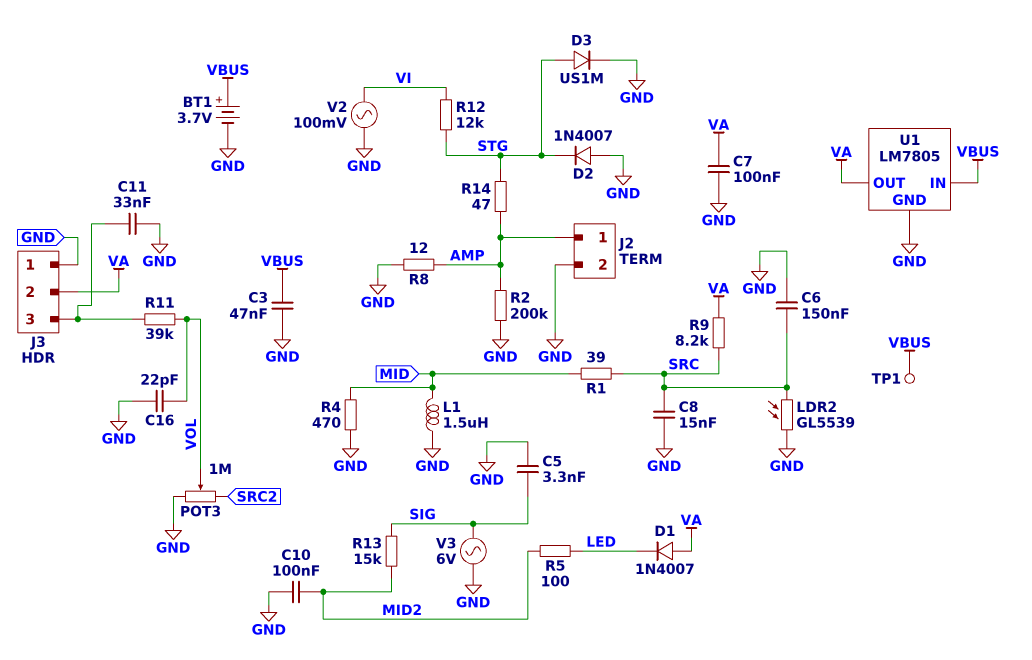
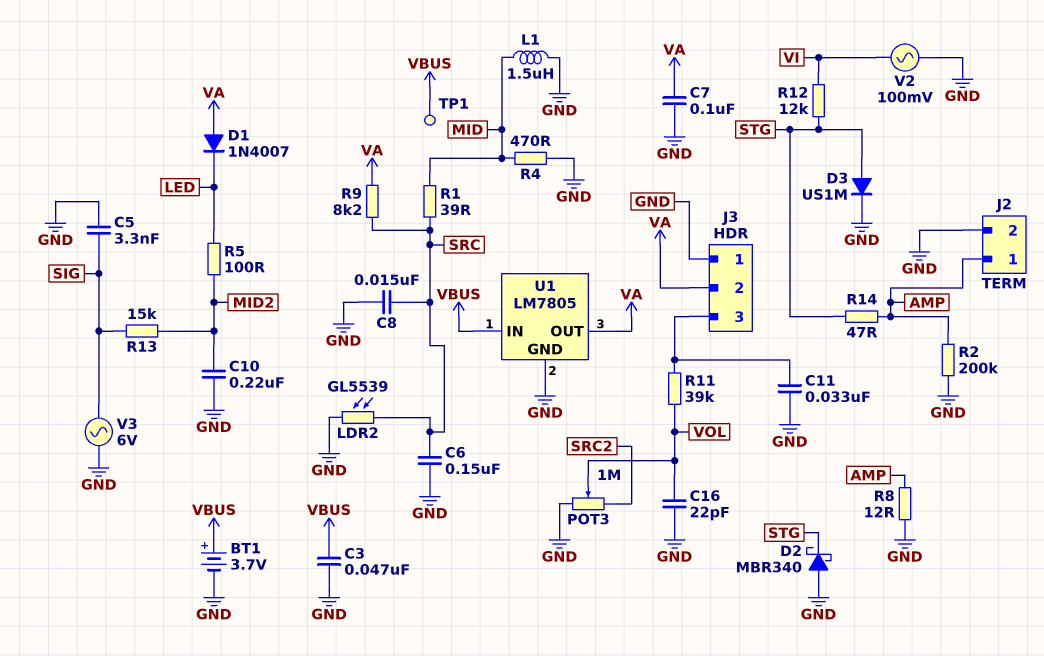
C10: 100nF (GND, MID2) -> 220nF (GND, MID2)
D2: diode 1N4007 (A GND, K STG) -> schottky MBR340 (A GND, K STG)

